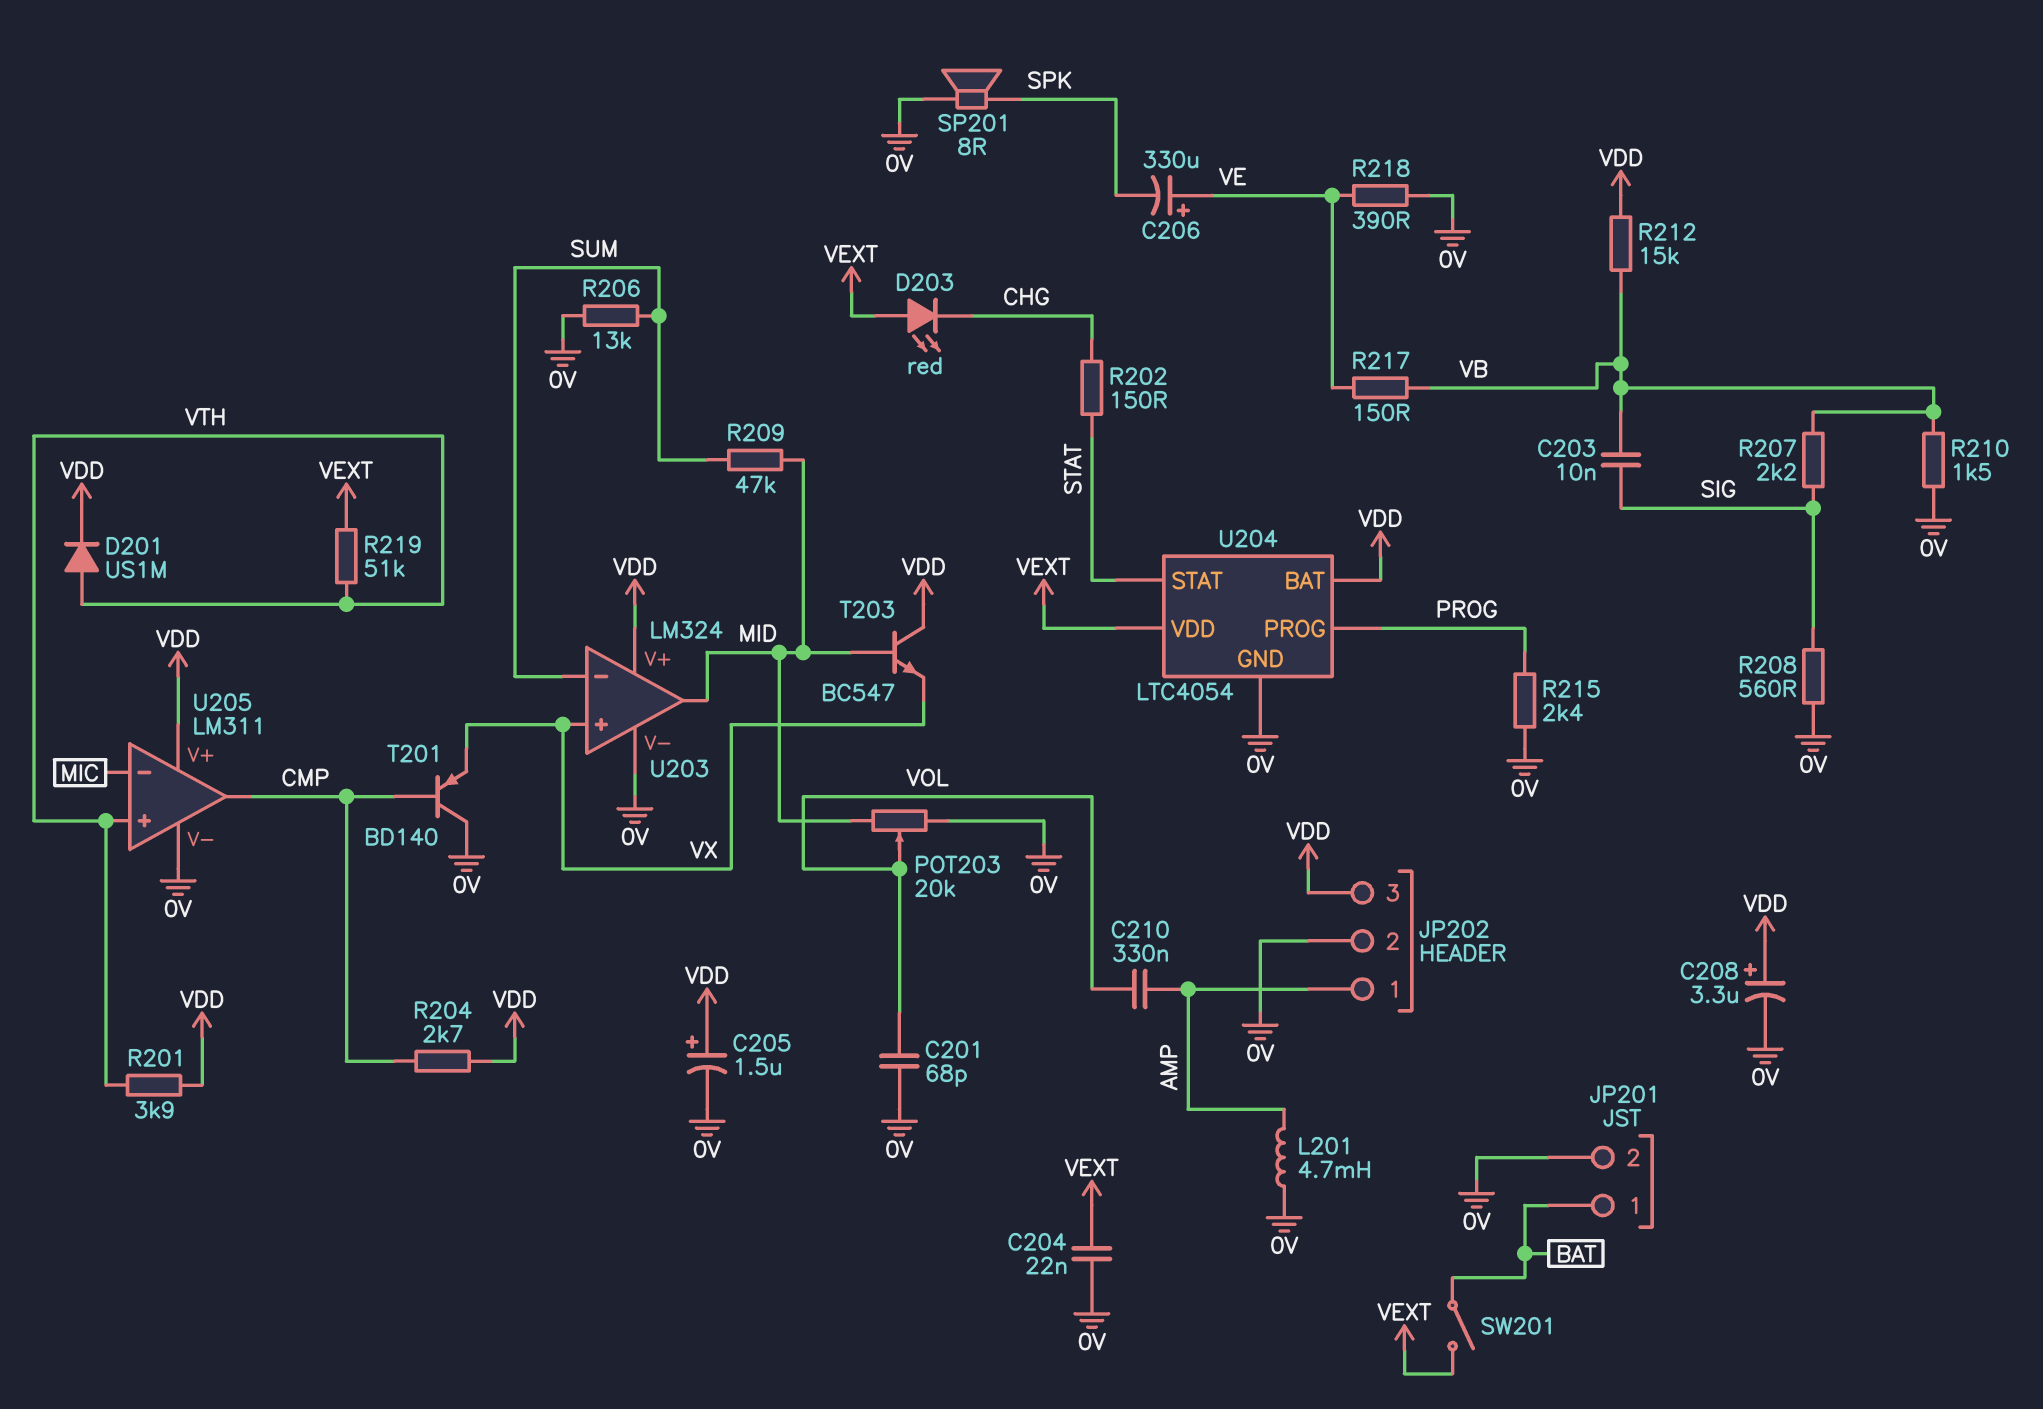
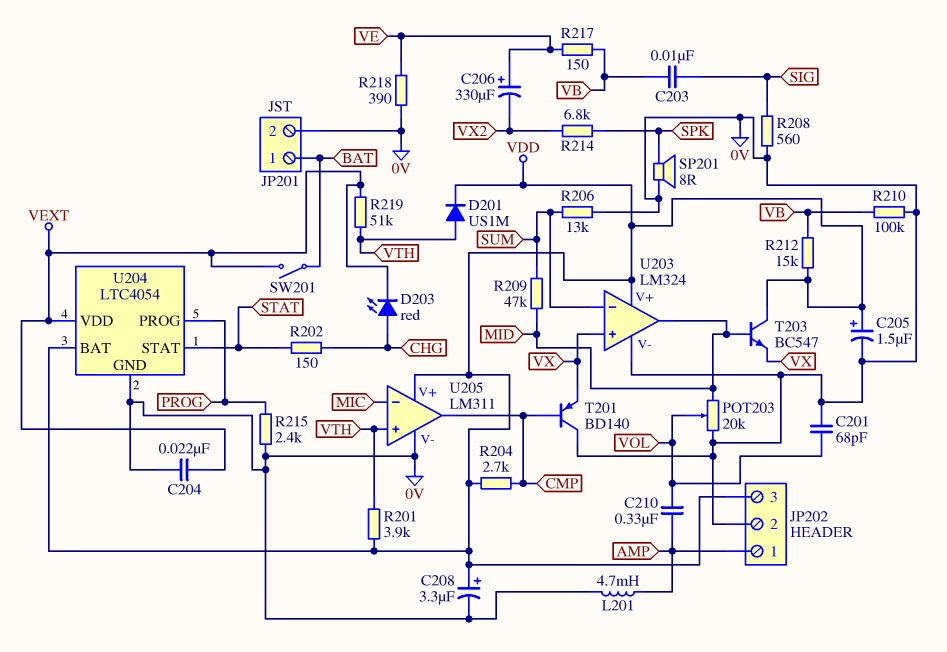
C206: 330uF (plus VE, minus SPK) -> 330uF (plus VE, minus VX2)
D203: LED red (A VEXT, K CHG) -> LED red (A CHG, K VEXT)
R207: 2.2k (SIG, VB) -> none
R210: 1.5k (0V, VB) -> 100k (0V, VB)
R214: none -> 6.8k (SPK, VX2)

